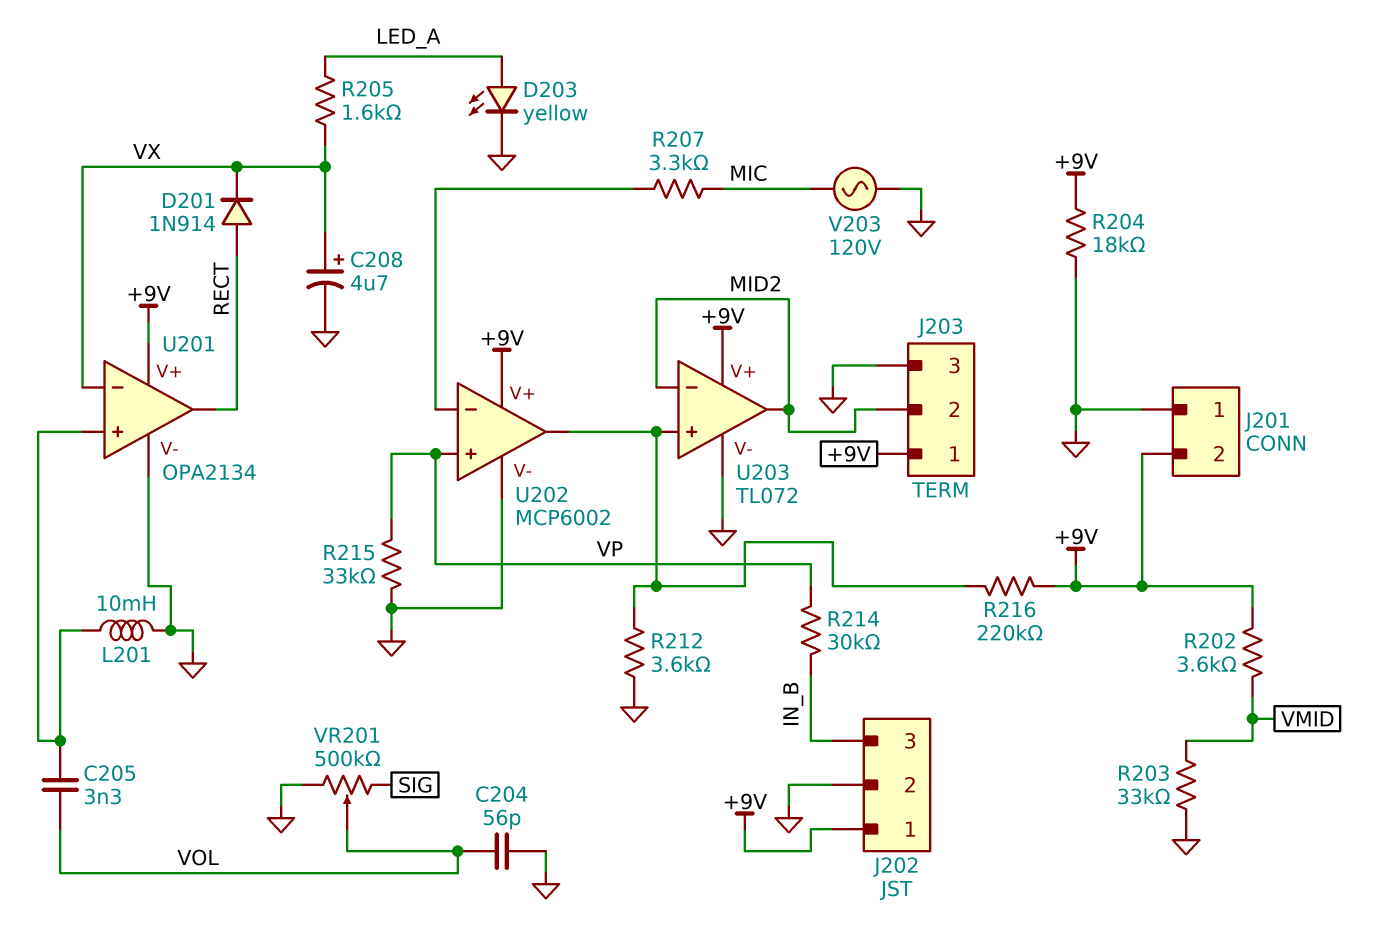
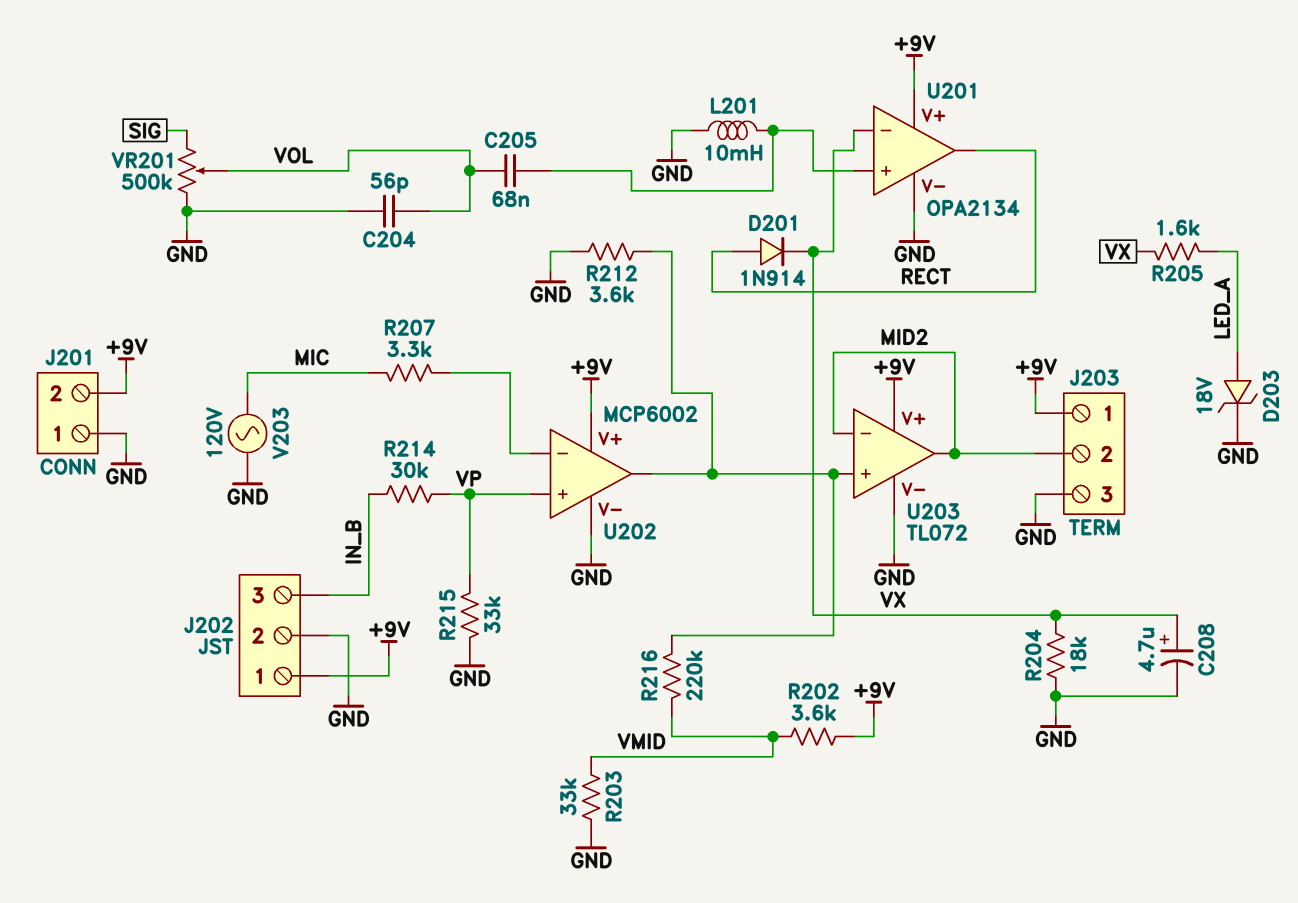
C205: 3.3nF (U201/in+, VOL) -> 68nF (U201/in+, VOL)
D203: LED yellow (A LED_A, K GND) -> zener 18V (A LED_A, K GND)
R204: 18k (+9V, GND) -> 18k (GND, VX)
R216: 220k (+9V, U202/out) -> 220k (U202/out, VMID)

